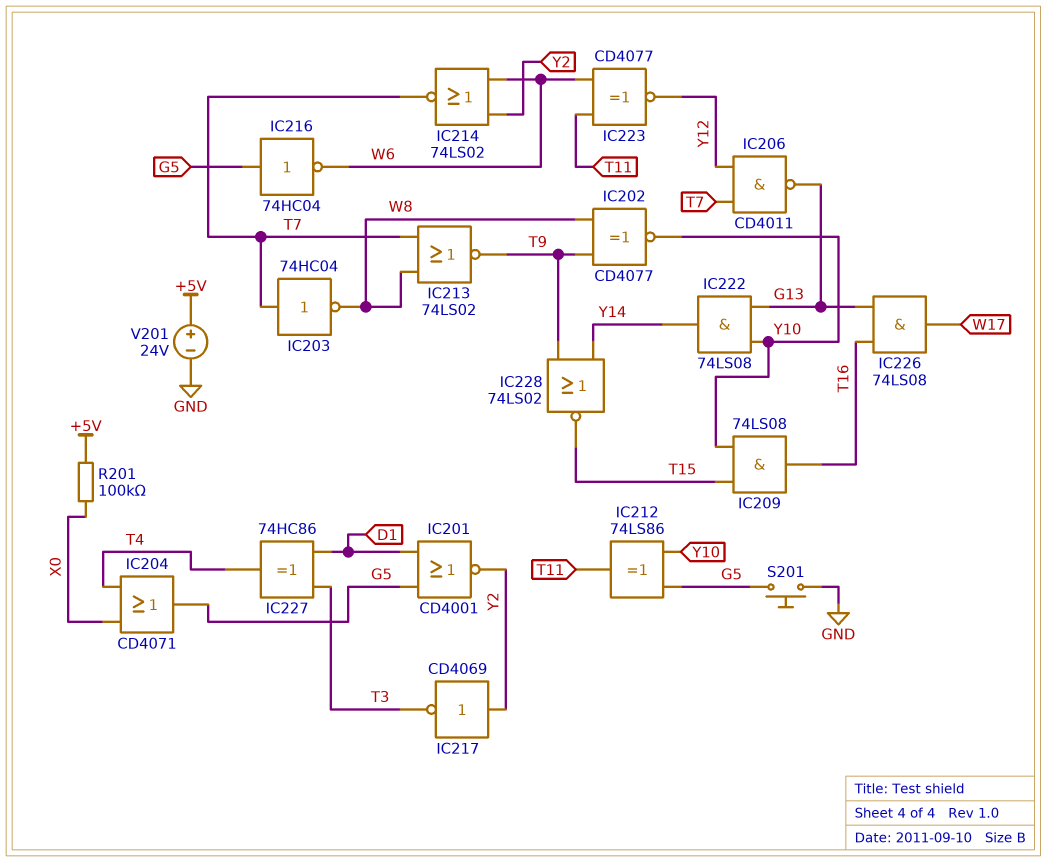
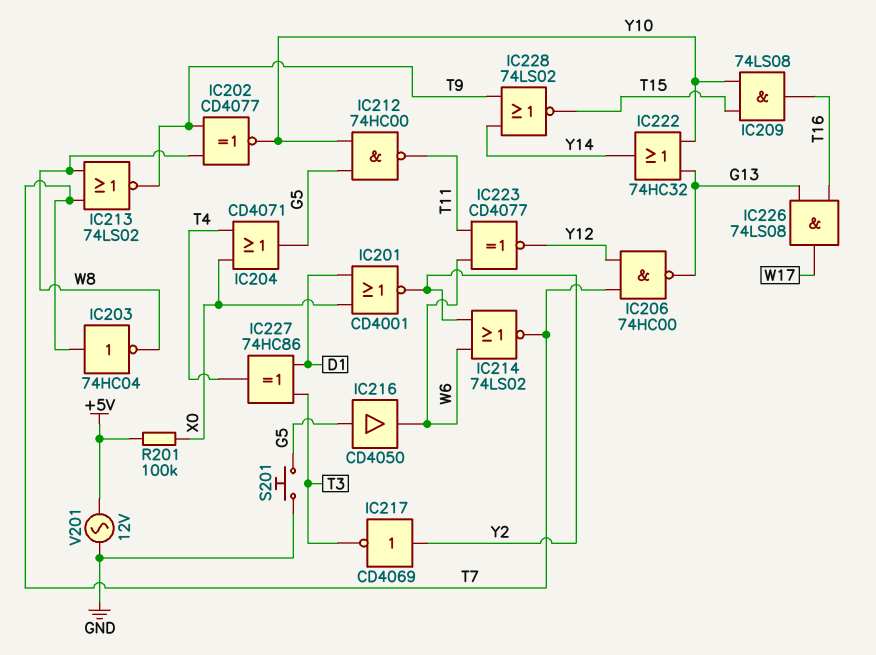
IC201: NOR CD4001 (in D1, in G5, out Y2) -> NOR CD4001 (in D1, in X0, out Y2)
IC206: NAND CD4011 (in T7, in Y12, out G13) -> NAND 74HC00 (in T7, in Y12, out G13)
IC212: XOR 74LS86 (in G5, in Y10, out T11) -> NAND 74HC00 (in G5, in Y10, out T11)
IC216: NOT 74HC04 (in G5, out W6) -> buffer CD4050 (in G5, out W6)
IC222: AND 74LS08 (in G13, in Y10, out Y14) -> OR 74HC32 (in G13, in Y10, out Y14)
V201: 24V (plus +5V, minus GND) -> AC 12V (+5V, GND)

